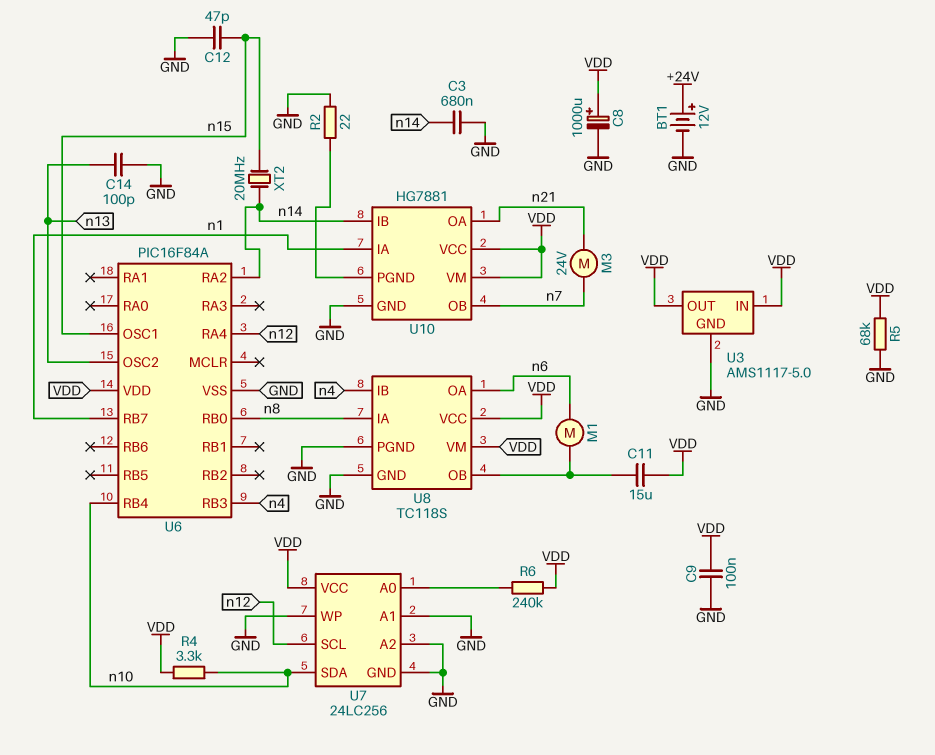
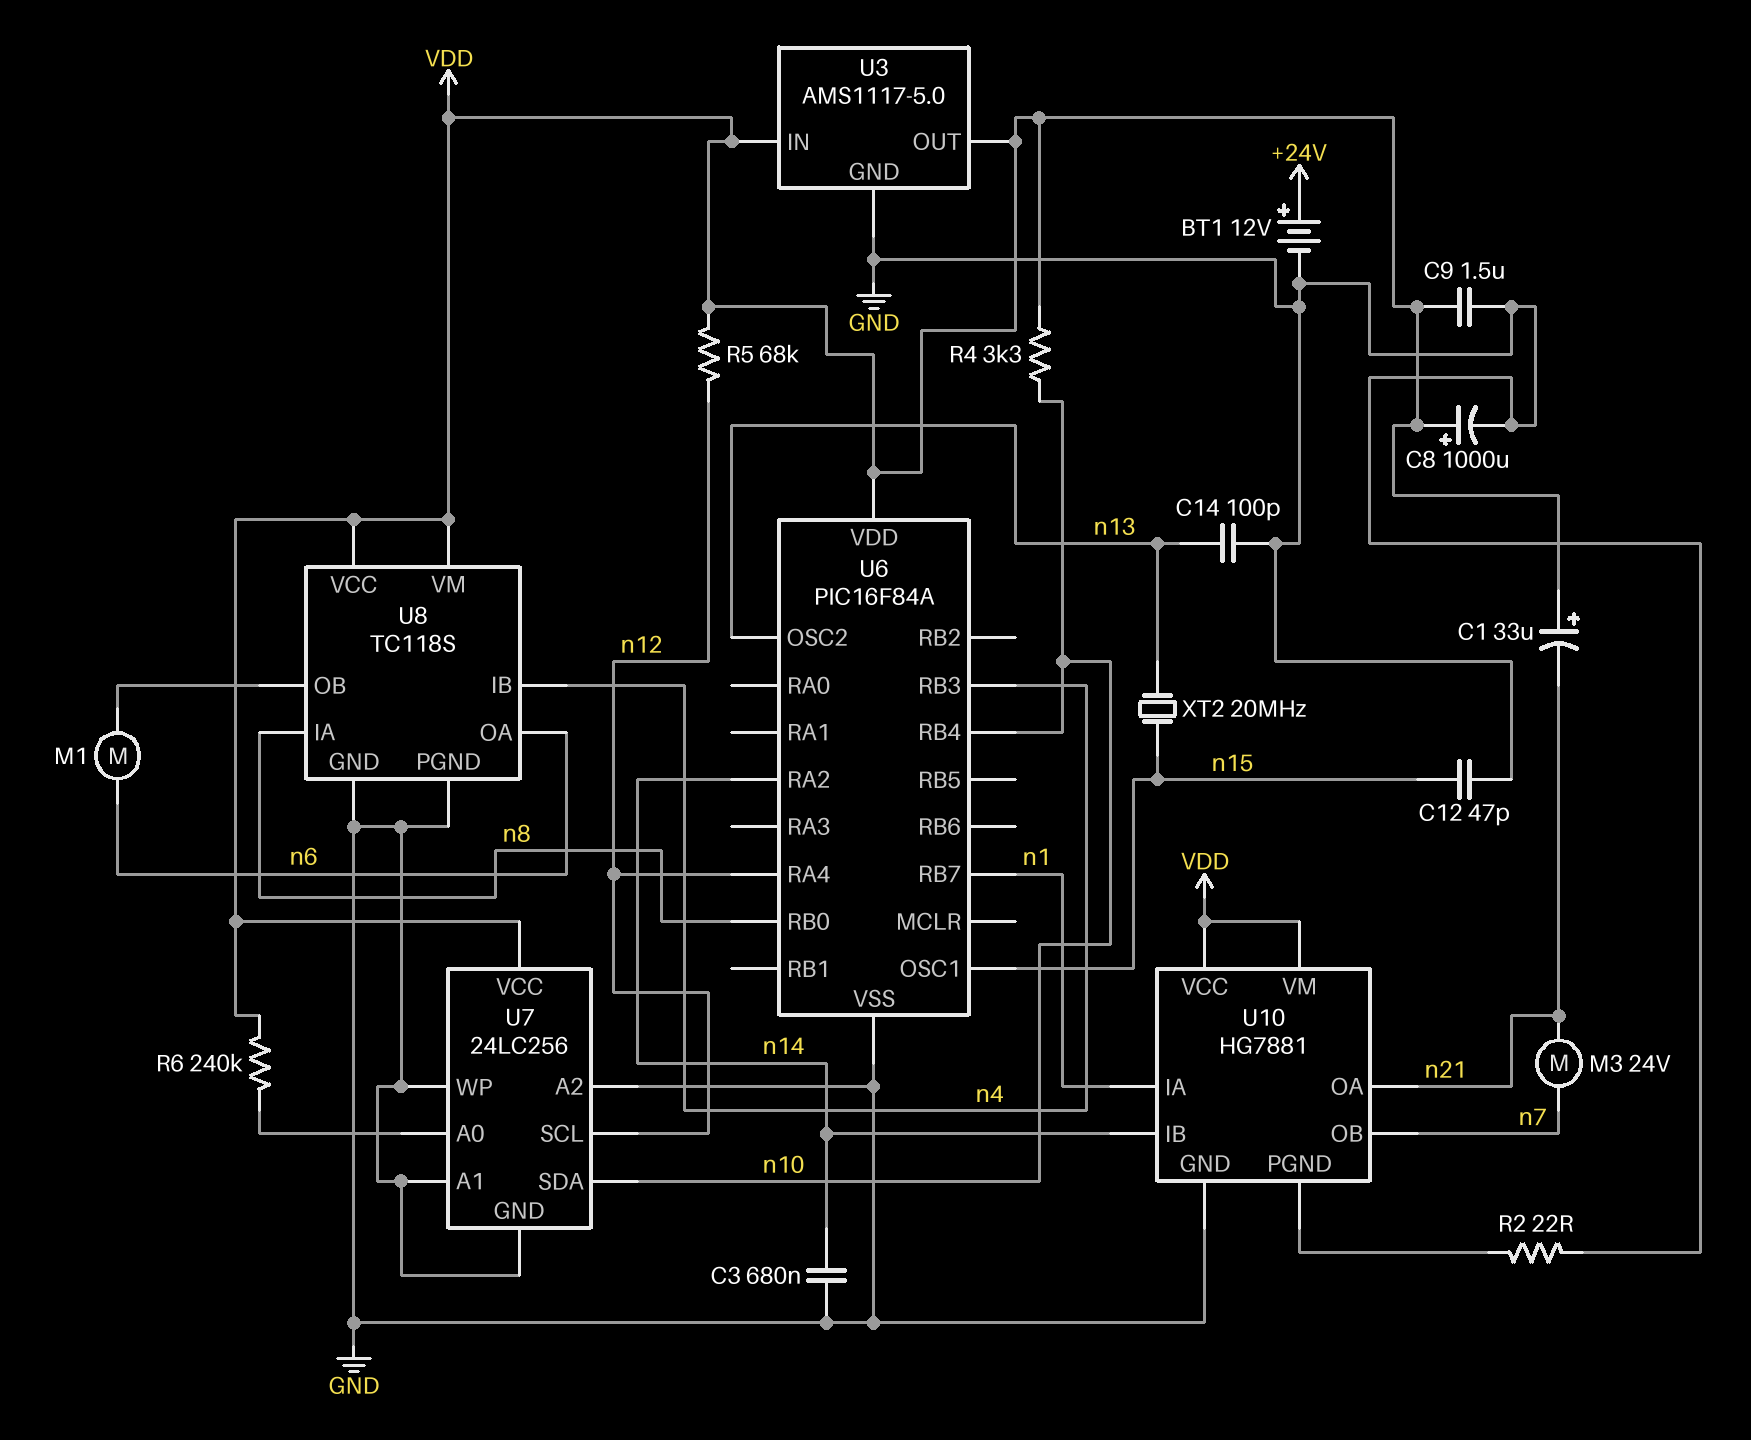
C1: none -> 33uF (plus VDD, minus n21)
C9: 100nF (GND, VDD) -> 1.5uF (GND, VDD)
C11: 15uF (U8/OB, VDD) -> none
R5: 68k (GND, VDD) -> 68k (VDD, n12)
XT2: 20MHz (n14, n15) -> 20MHz (n13, n15)

